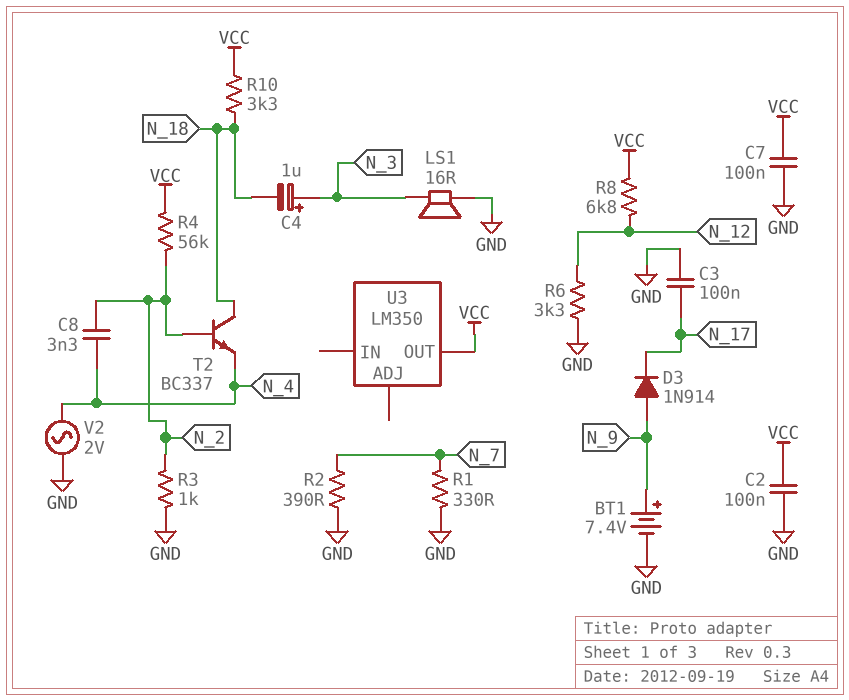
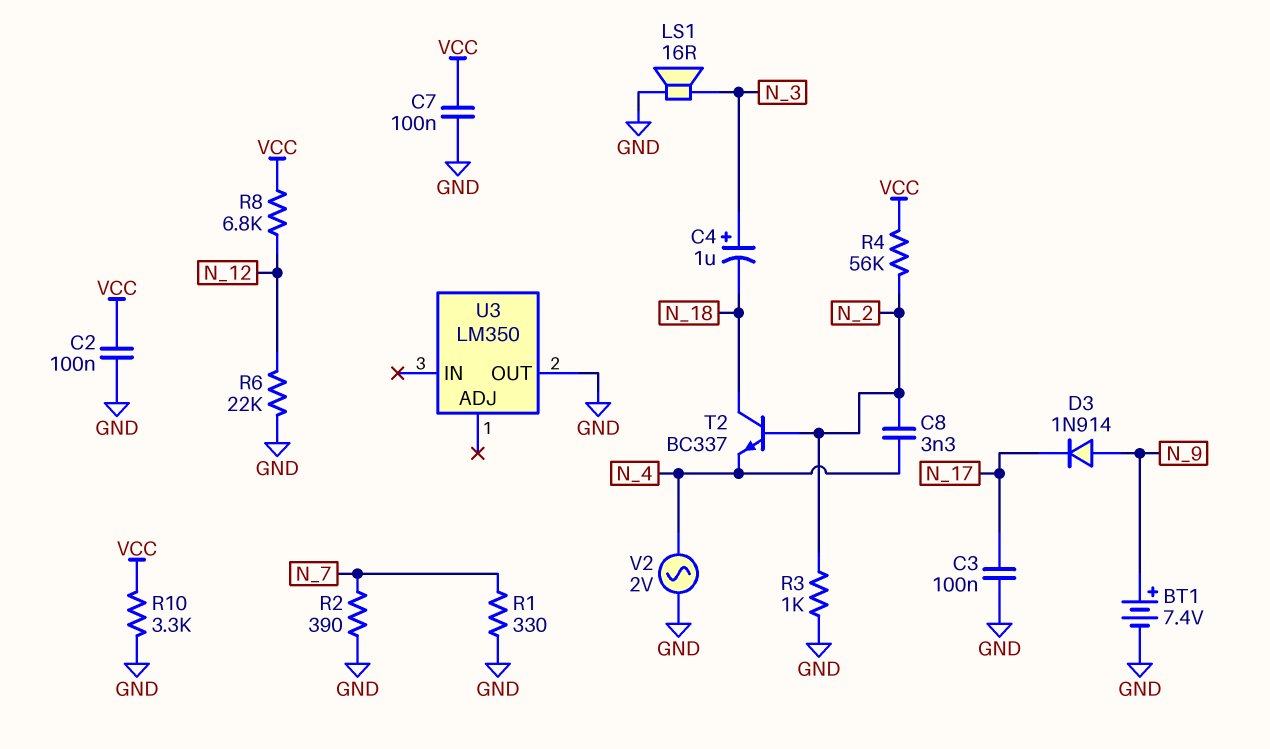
R6: 3.3k (GND, N_12) -> 22k (GND, N_12)
R10: 3.3k (N_18, VCC) -> 3.3k (GND, VCC)
U3 pin OUT: VCC -> GND

